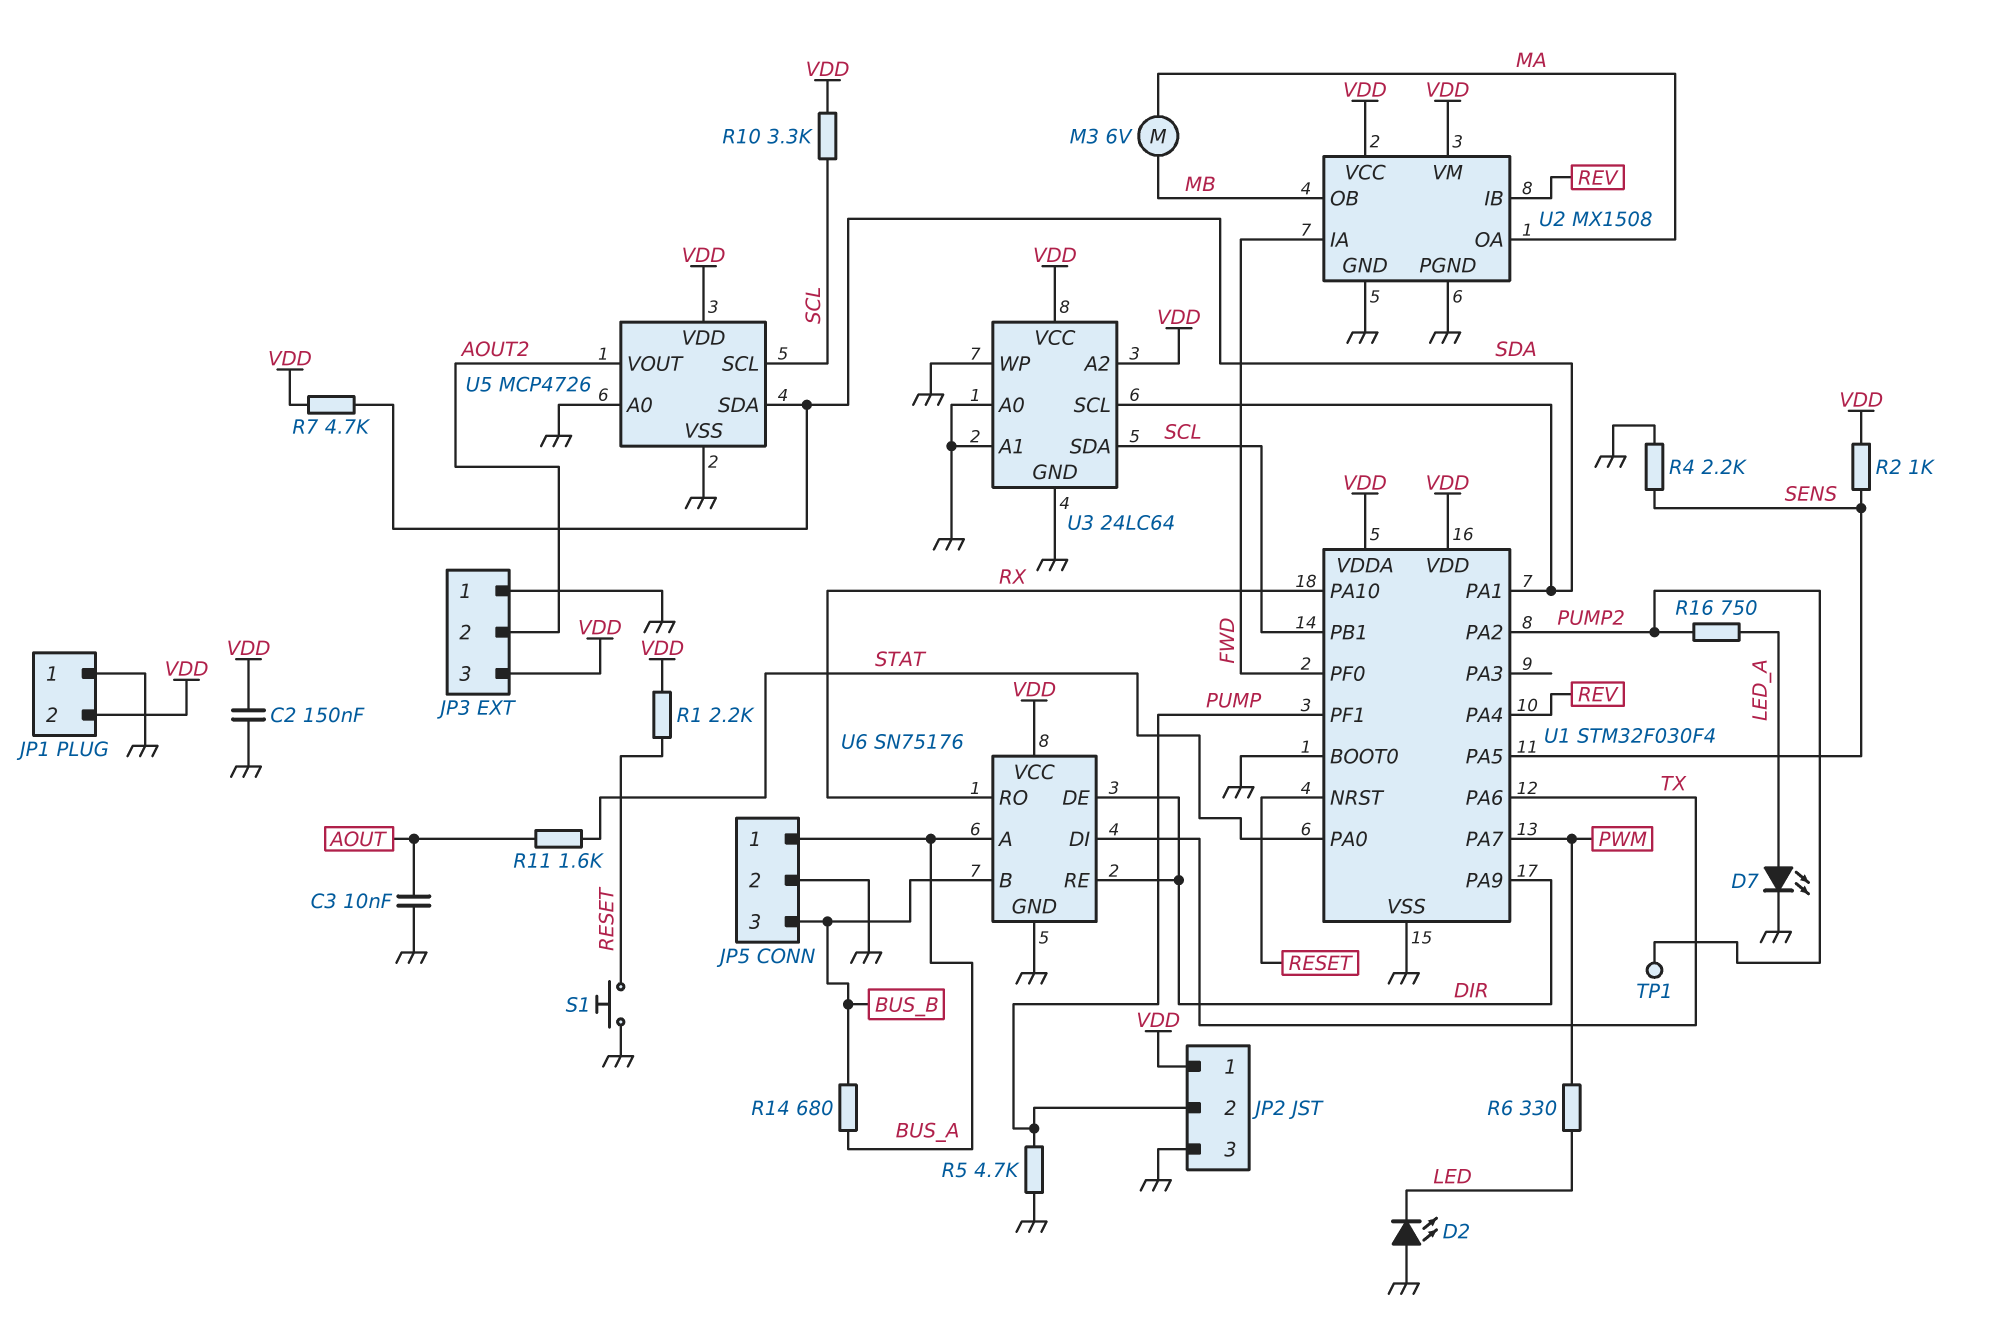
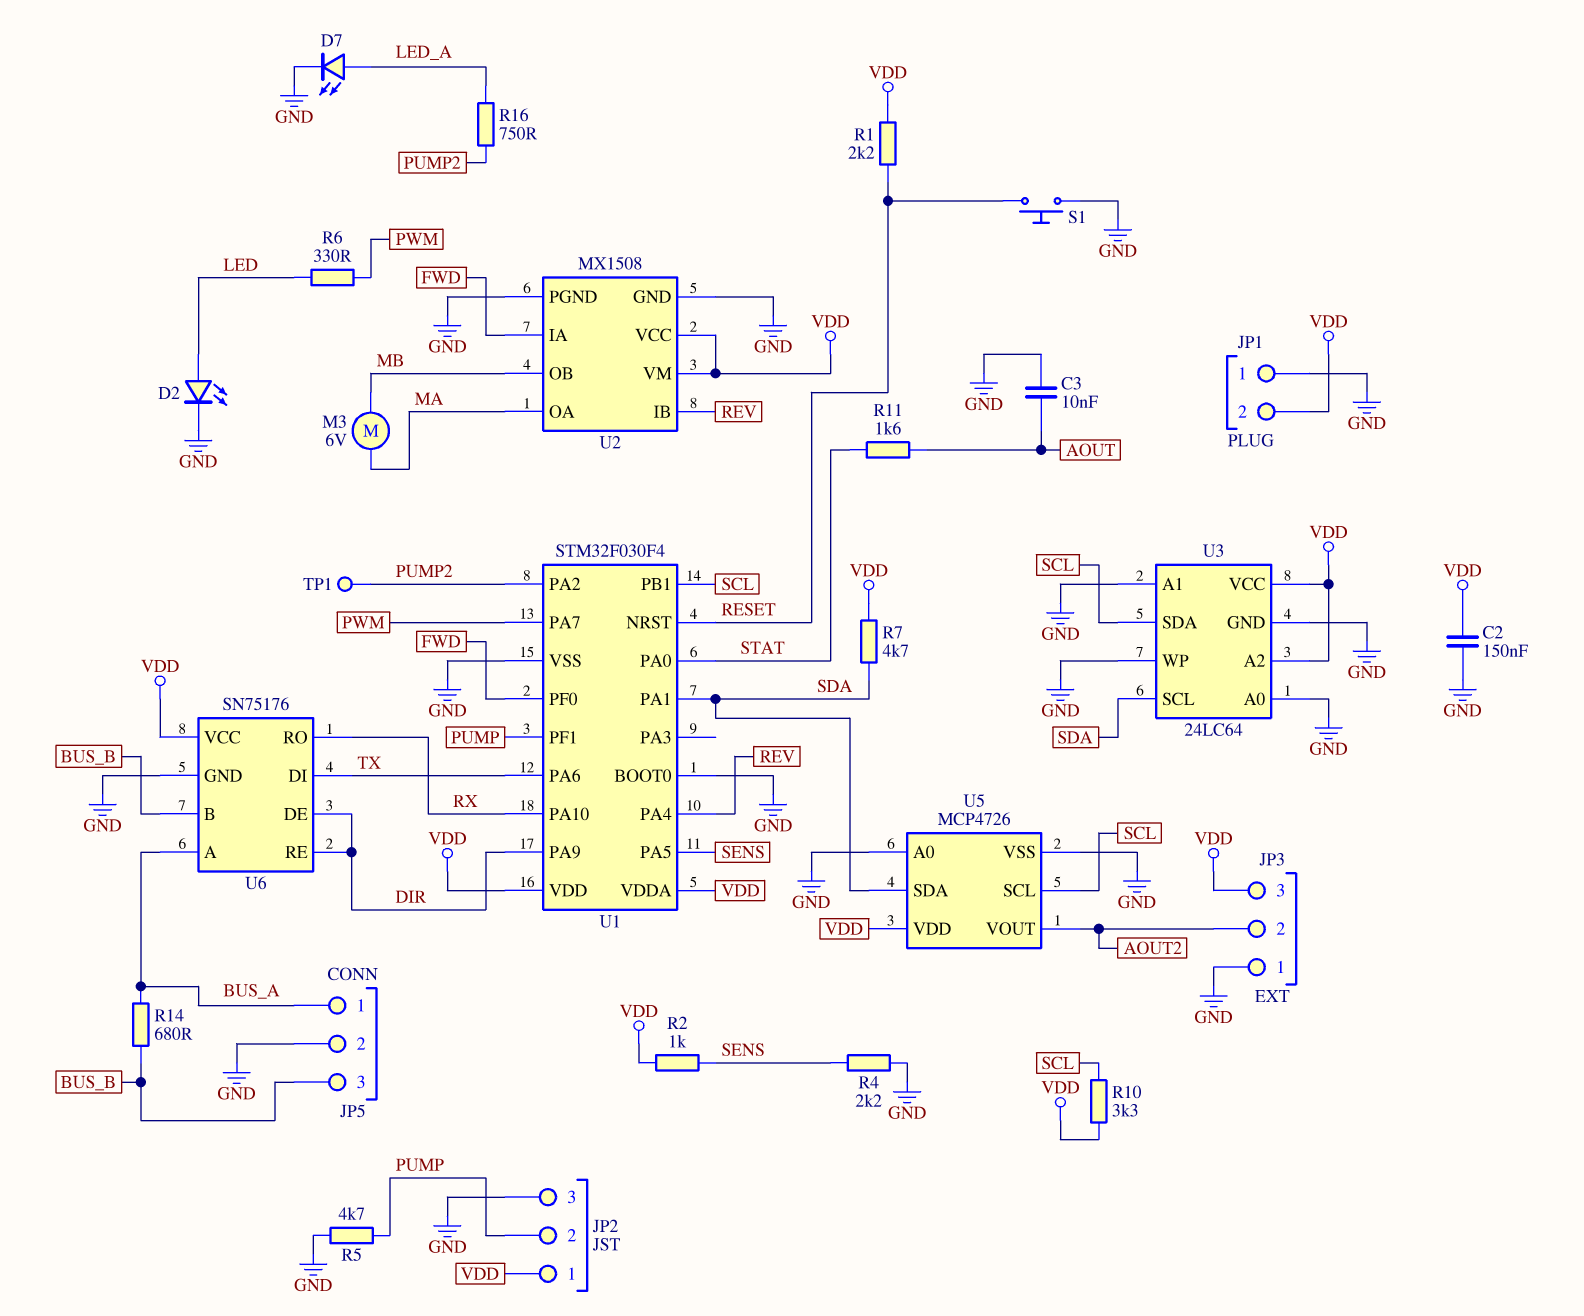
D2: LED (A GND, K LED) -> LED (A LED, K GND)

